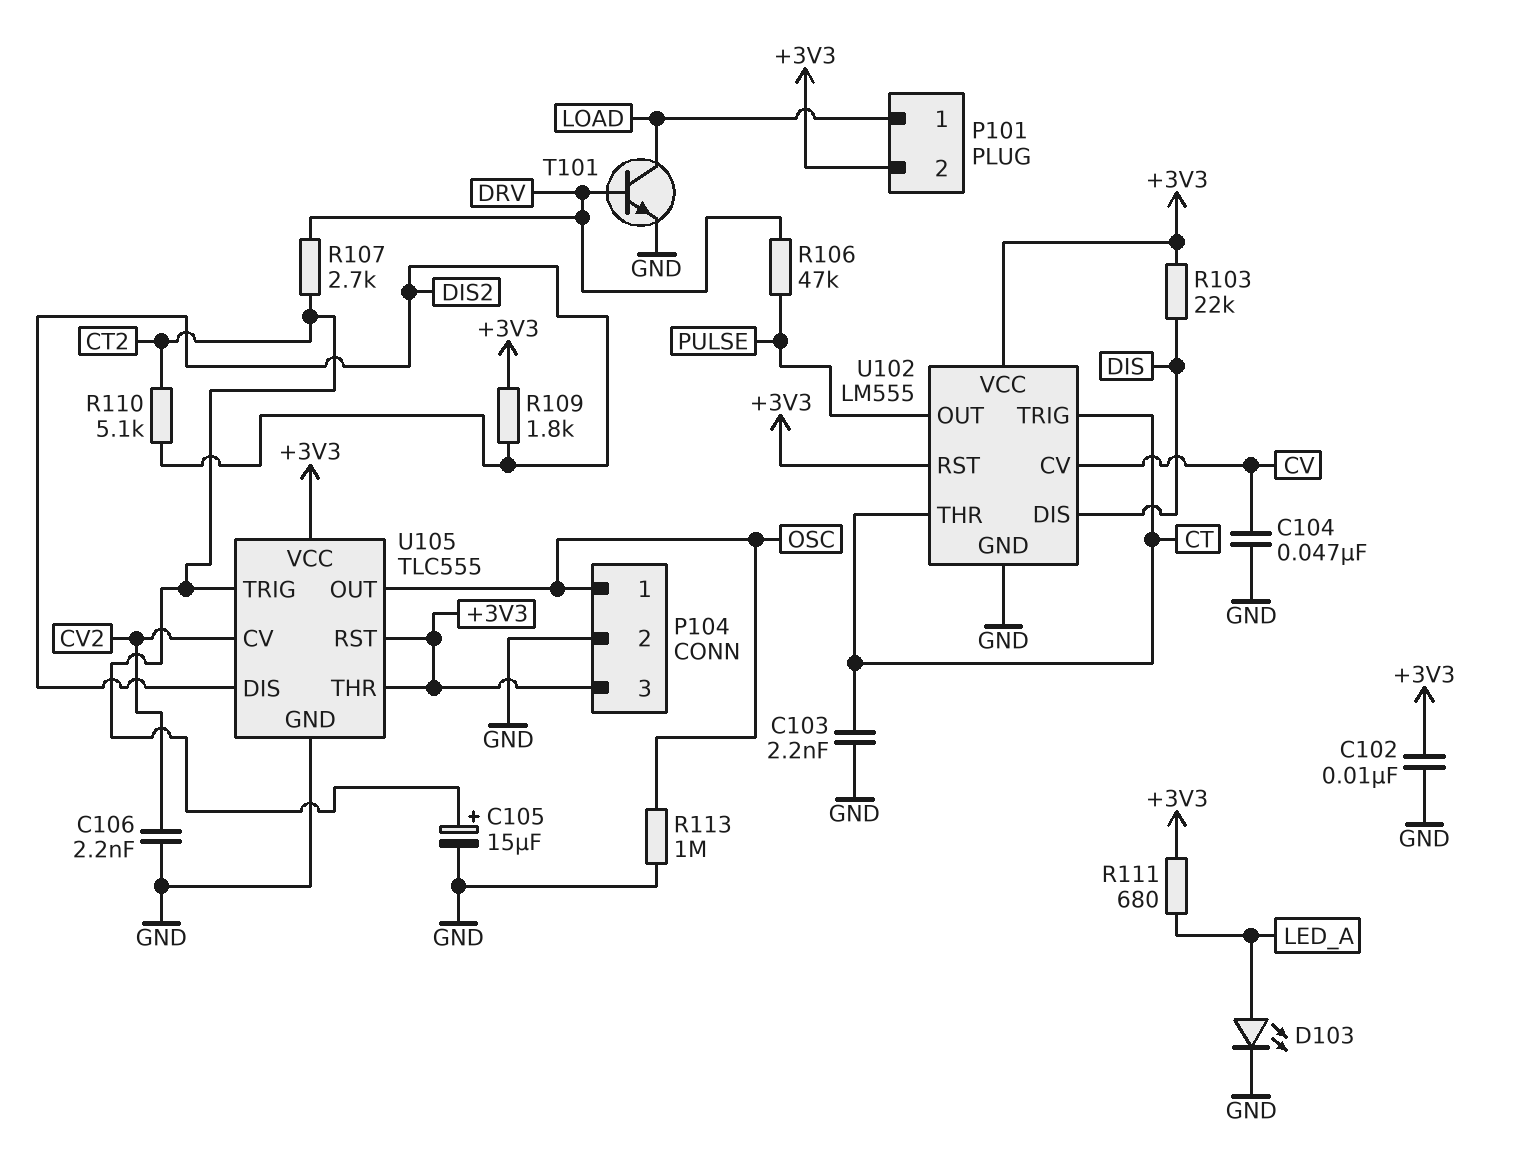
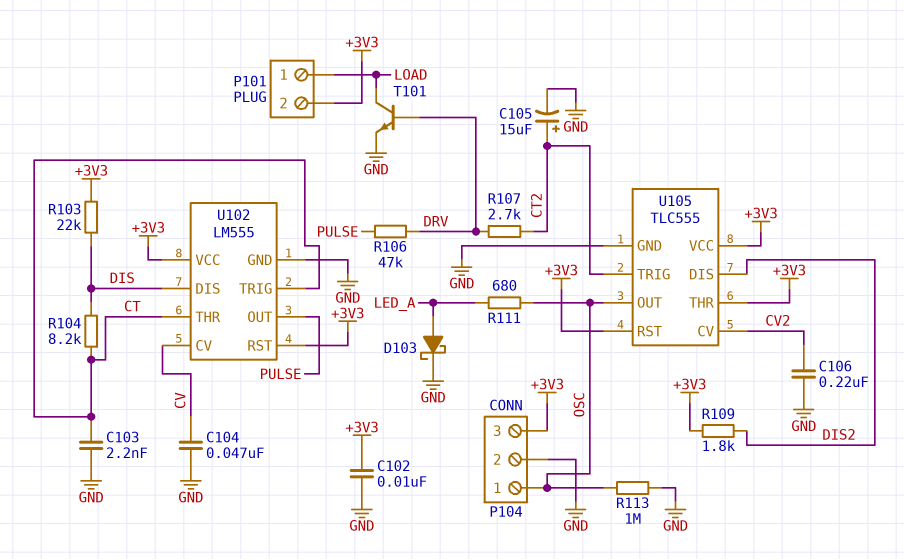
C106: 2.2nF (CV2, GND) -> 220nF (CV2, GND)
D103: LED (A LED_A, K GND) -> schottky (A LED_A, K GND)
R104: none -> 8.2k (CT, DIS)
R110: 5.1k (CT2, DIS2) -> none
R111: 680 (+3V3, LED_A) -> 680 (LED_A, OSC)

